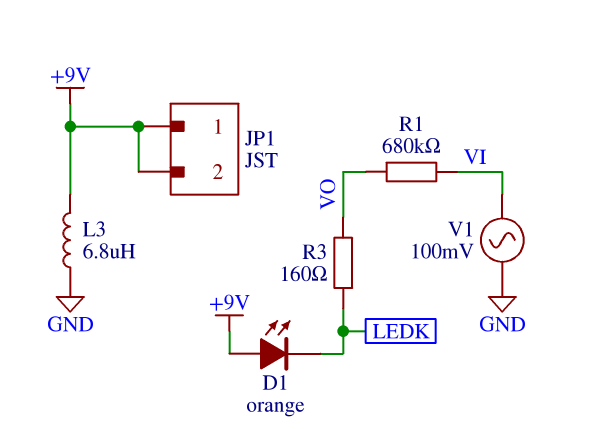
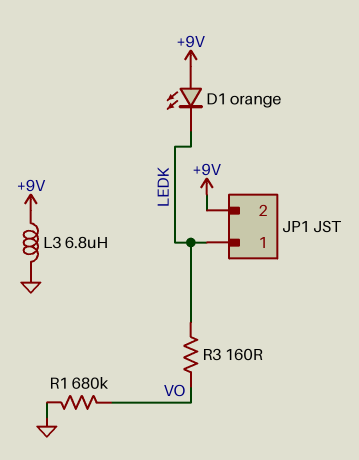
JP1 pin 1: +9V -> LEDK
R1: 680k (VI, VO) -> 680k (GND, VO)
V1: AC 100mV (GND, VI) -> none

